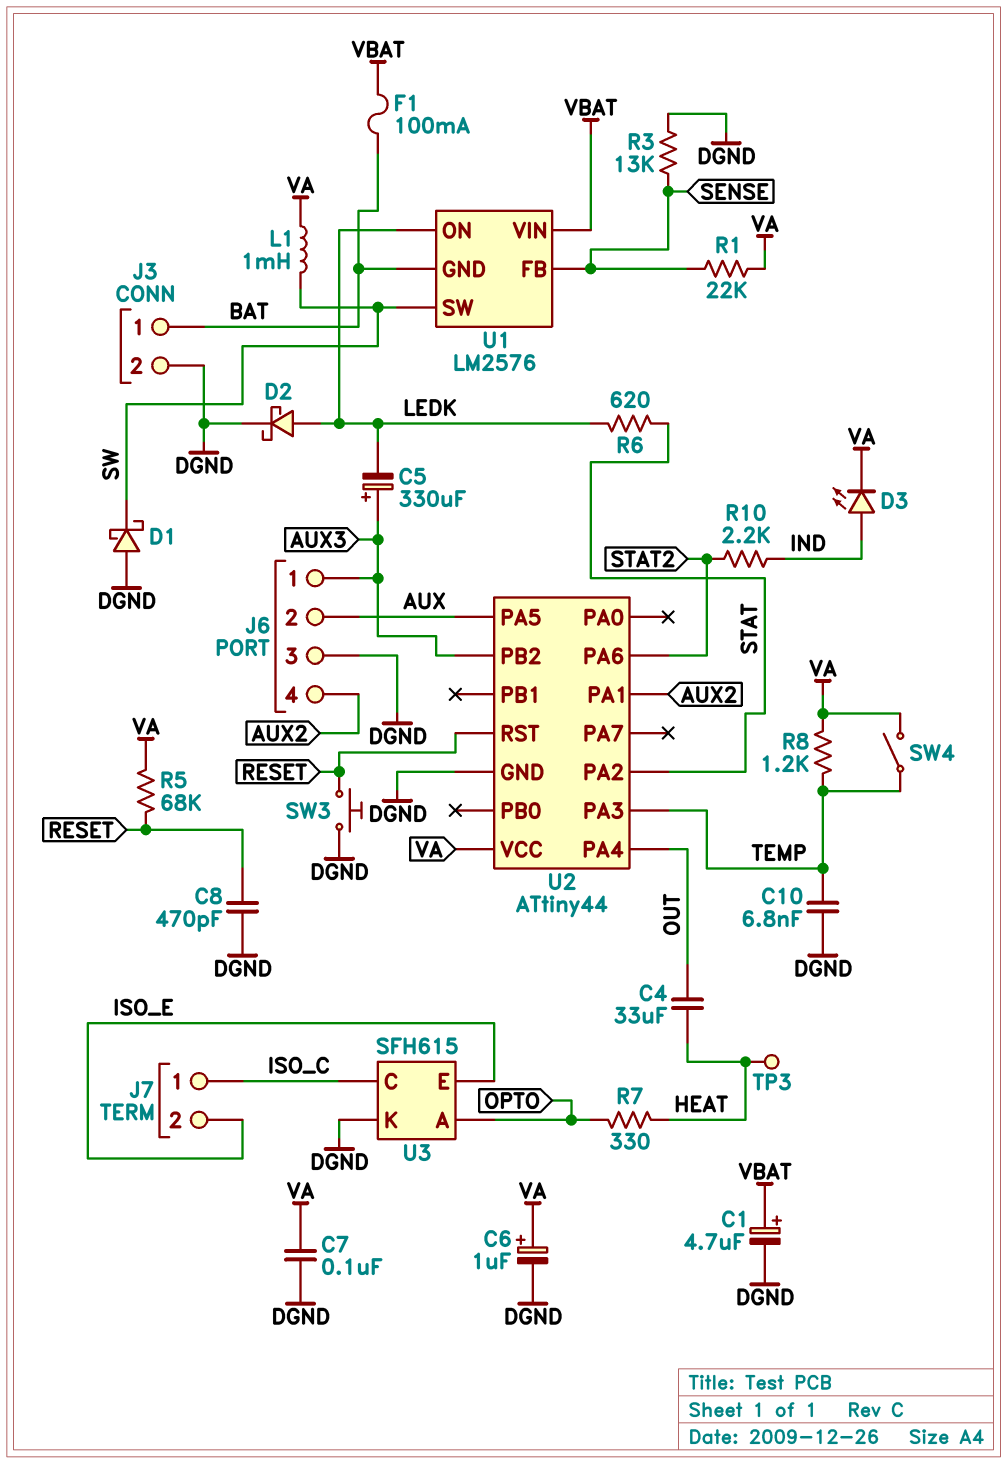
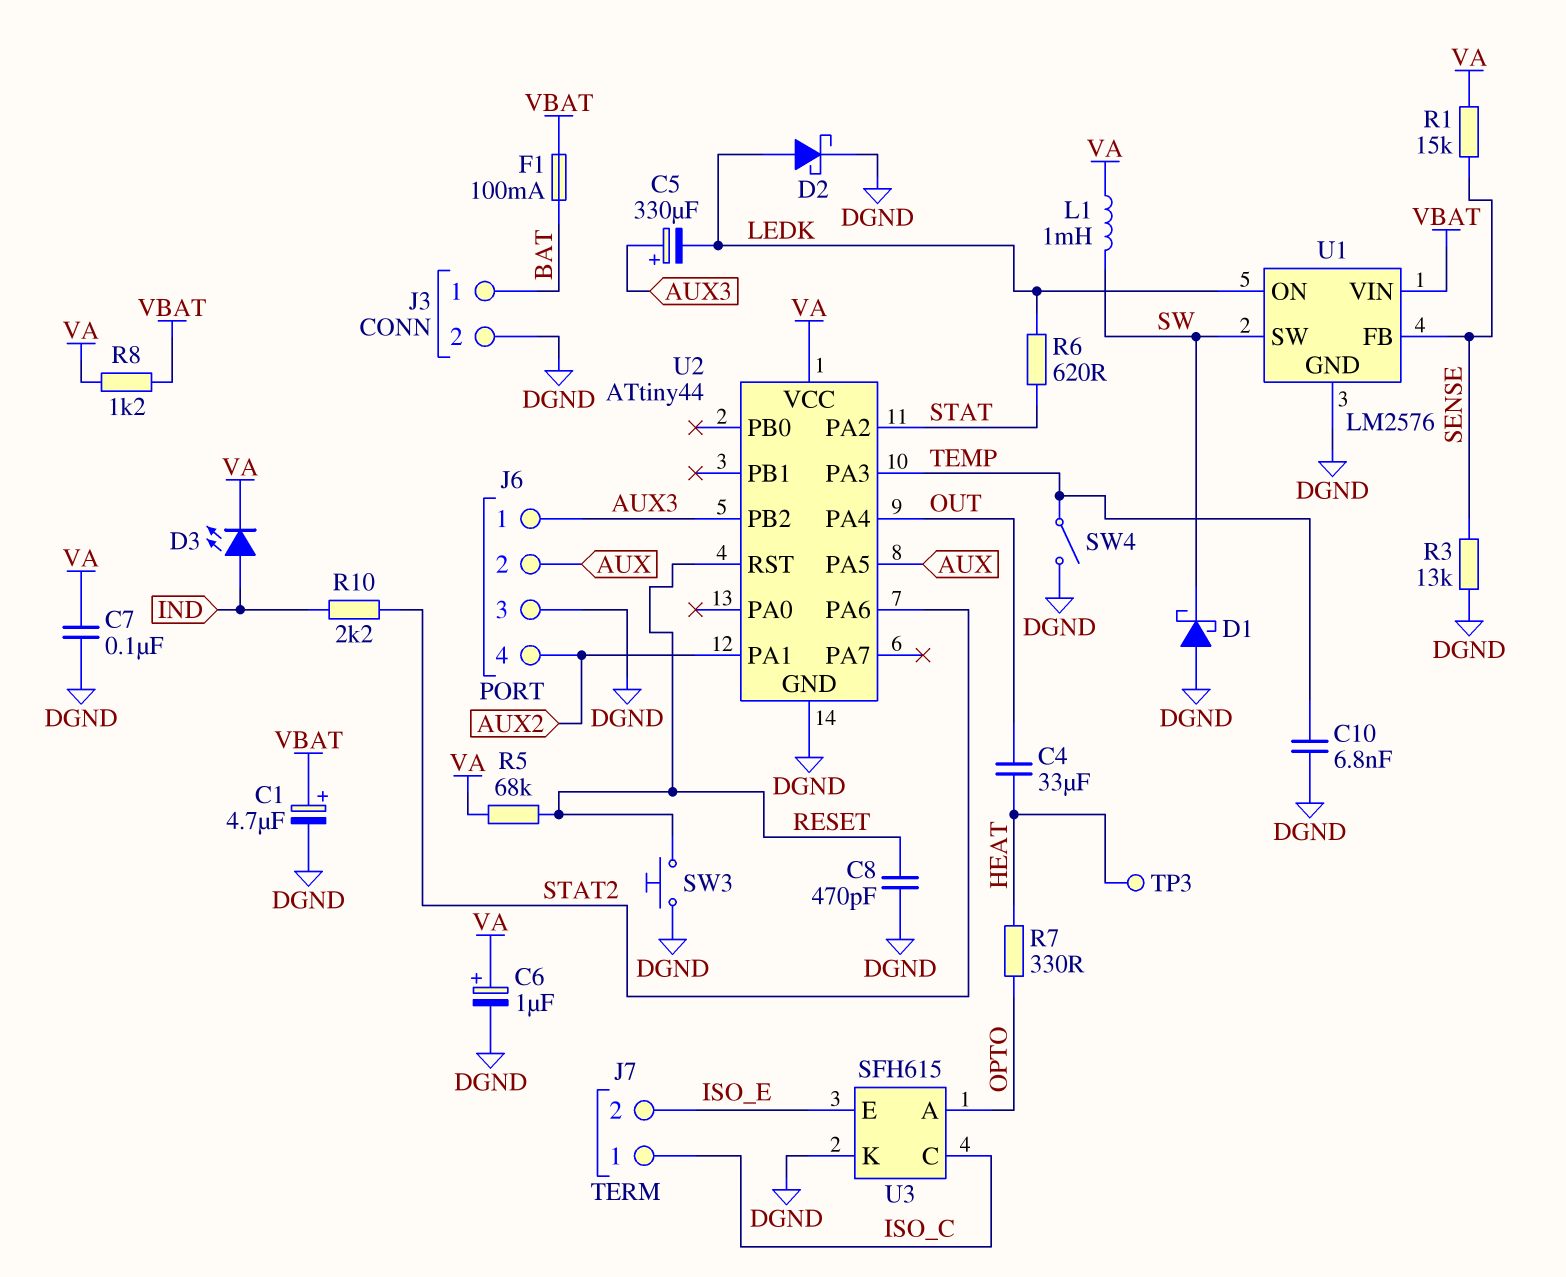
R1: 22k (SENSE, VA) -> 15k (SENSE, VA)
R8: 1.2k (TEMP, VA) -> 1.2k (VA, VBAT)
SW4: switch (TEMP, VA) -> switch (DGND, TEMP)
U1 pin GND: BAT -> DGND

